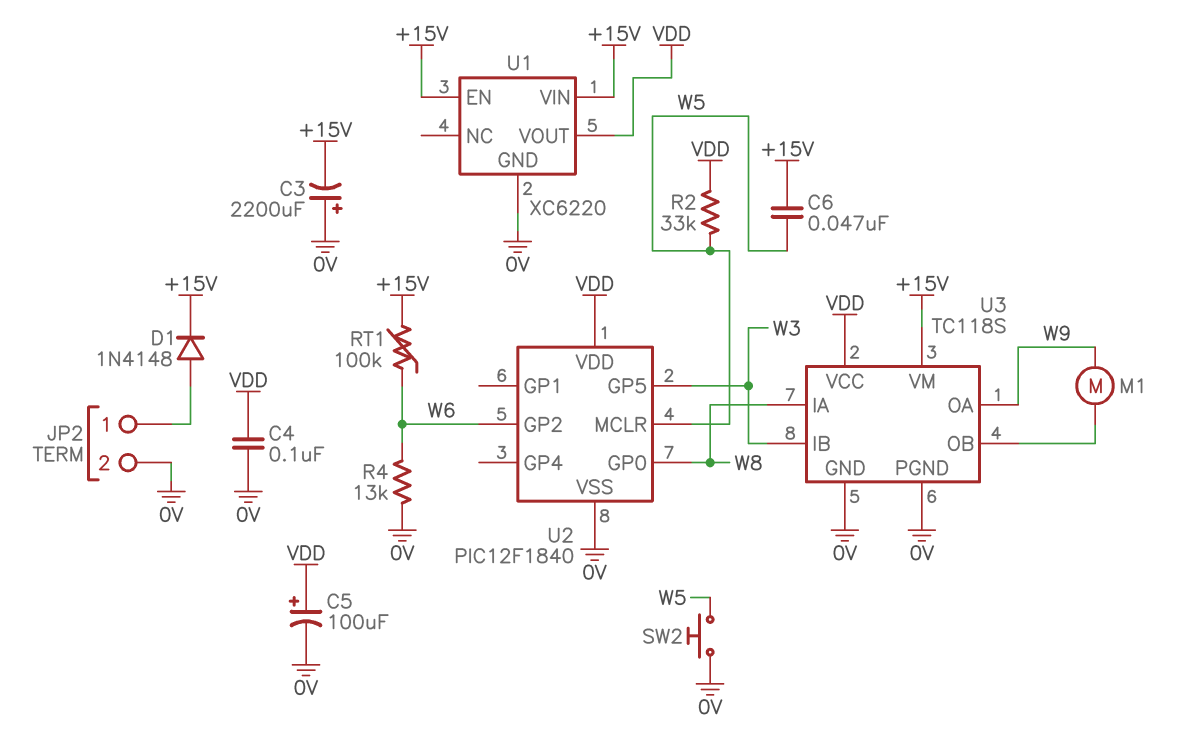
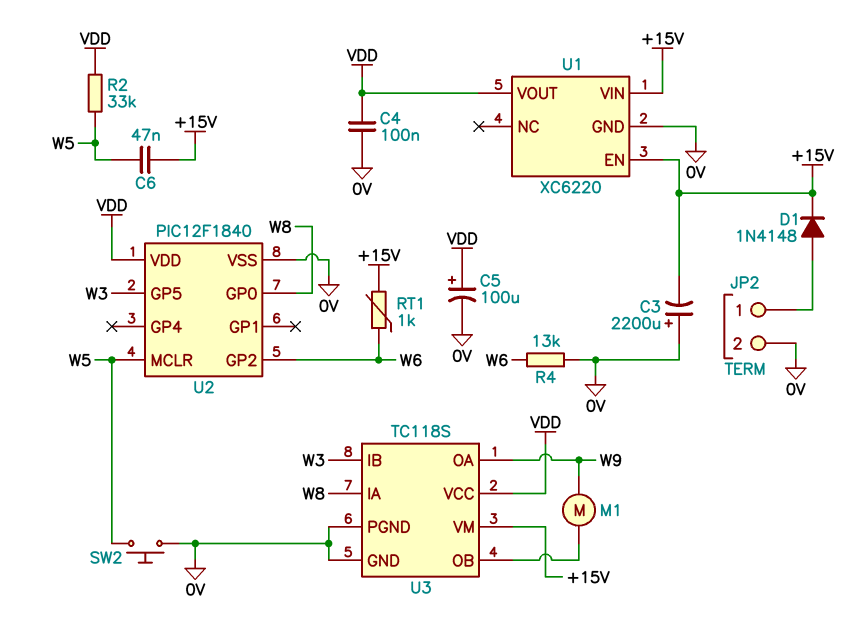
RT1: 100k (+15V, W6) -> 1k (+15V, W6)

